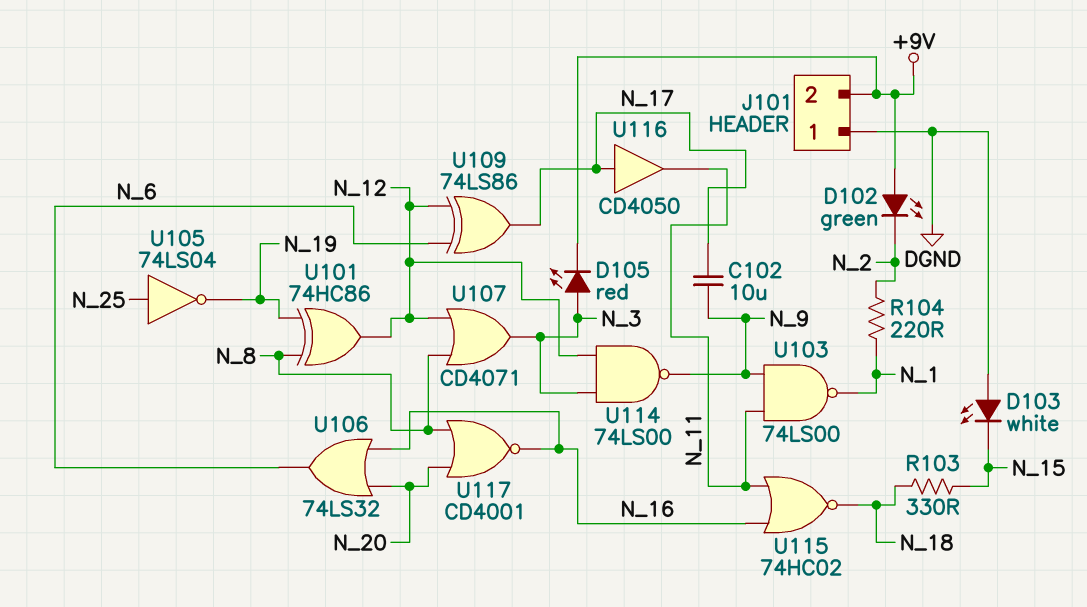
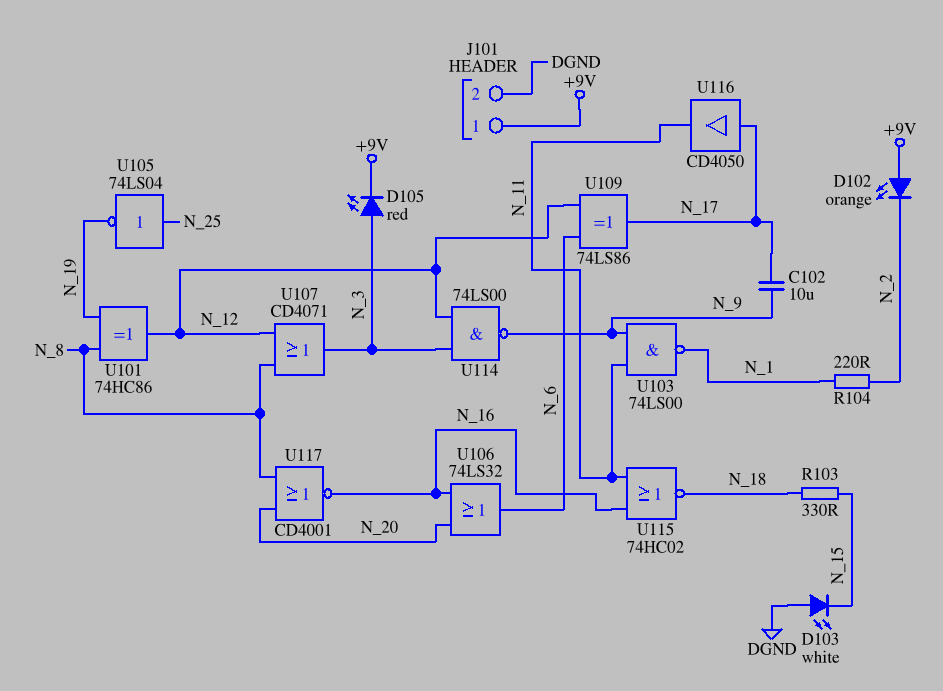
D102: LED green (A +9V, K N_2) -> LED orange (A +9V, K N_2)
J101 pin 1: DGND -> +9V
J101 pin 2: +9V -> DGND

